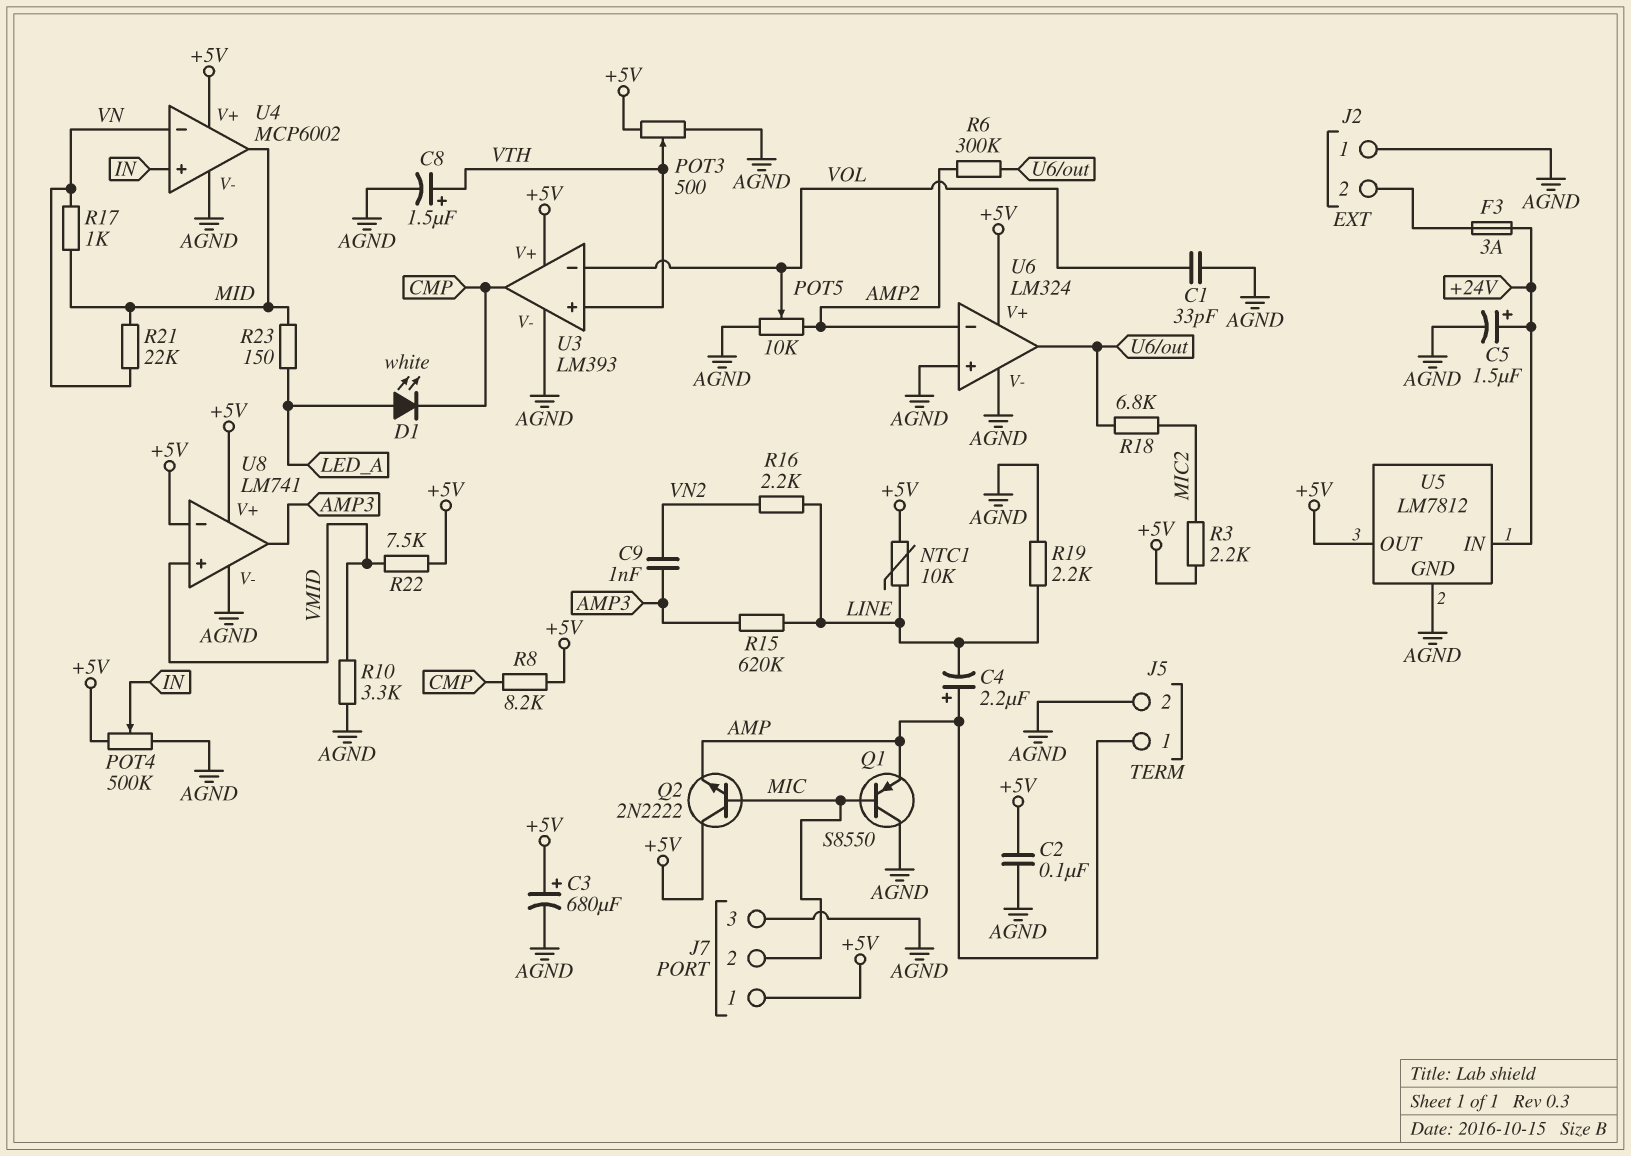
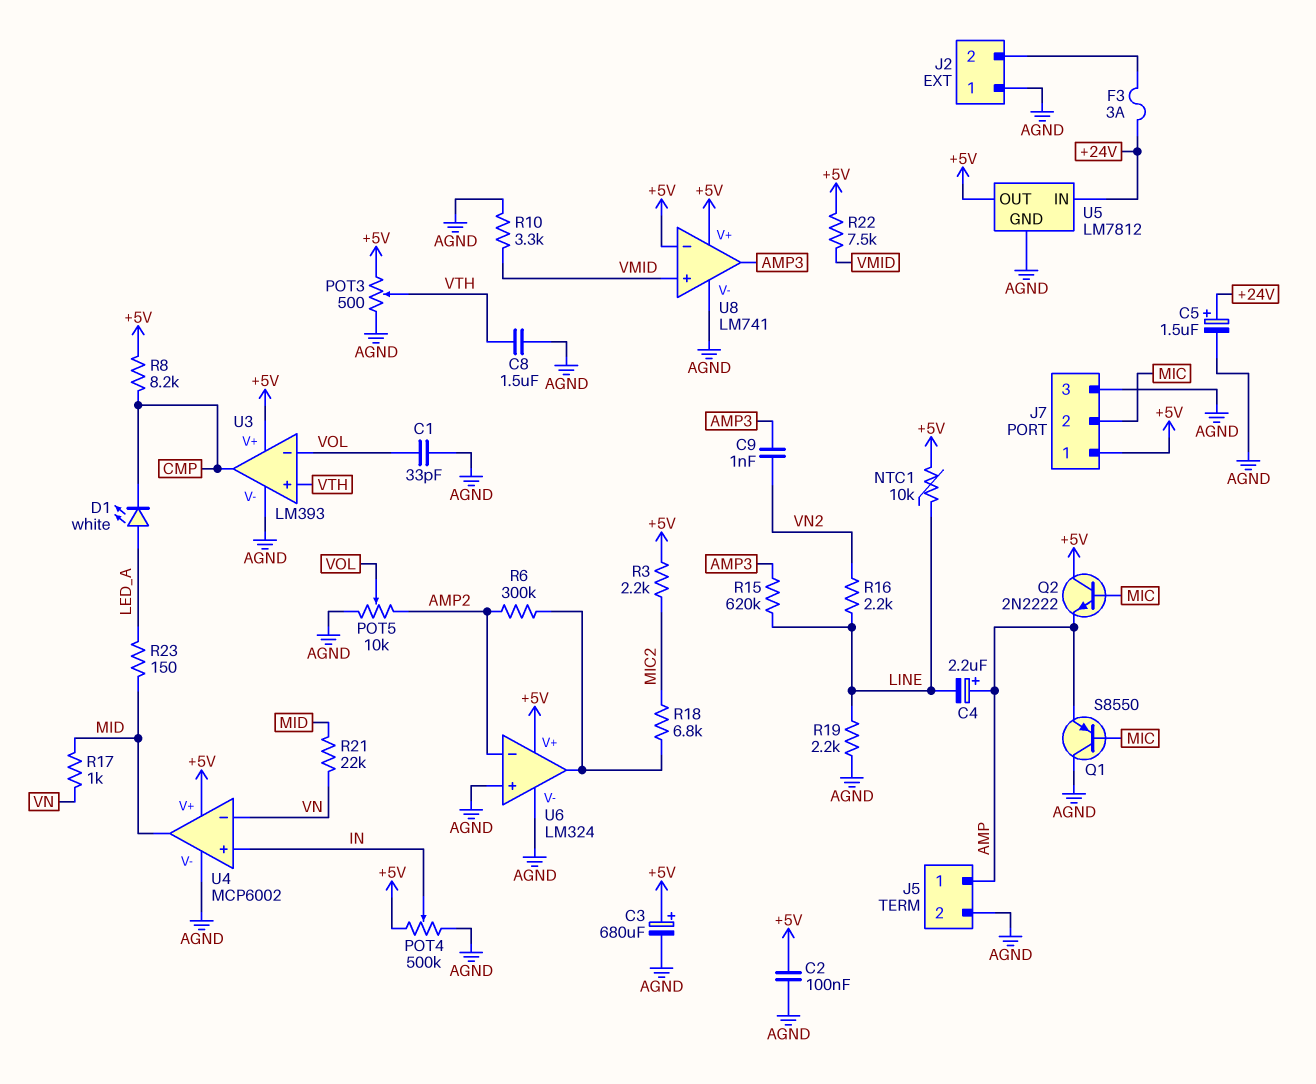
C8: 1.5uF (plus VTH, minus AGND) -> 1.5uF (AGND, VTH)

